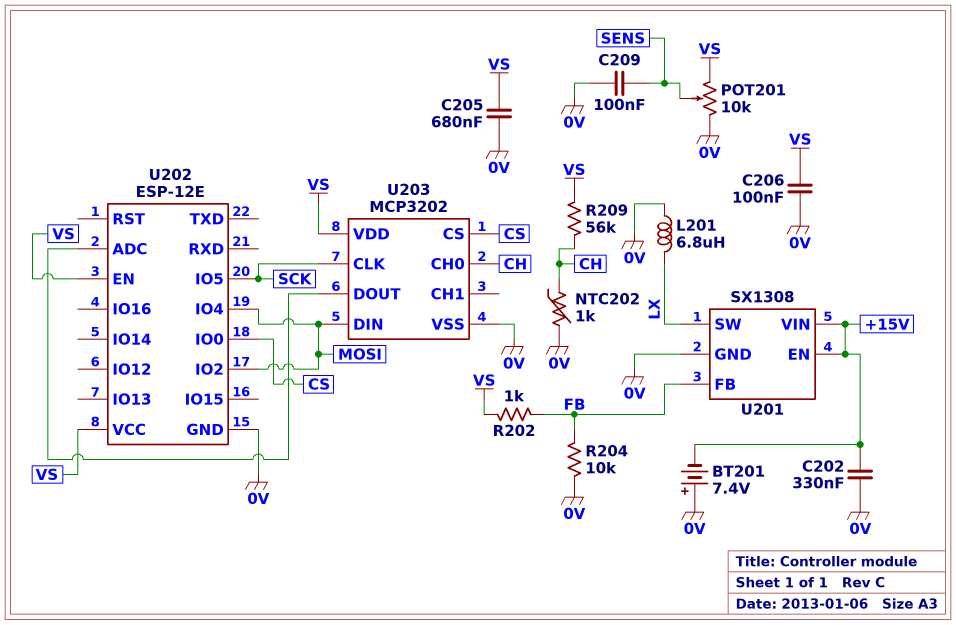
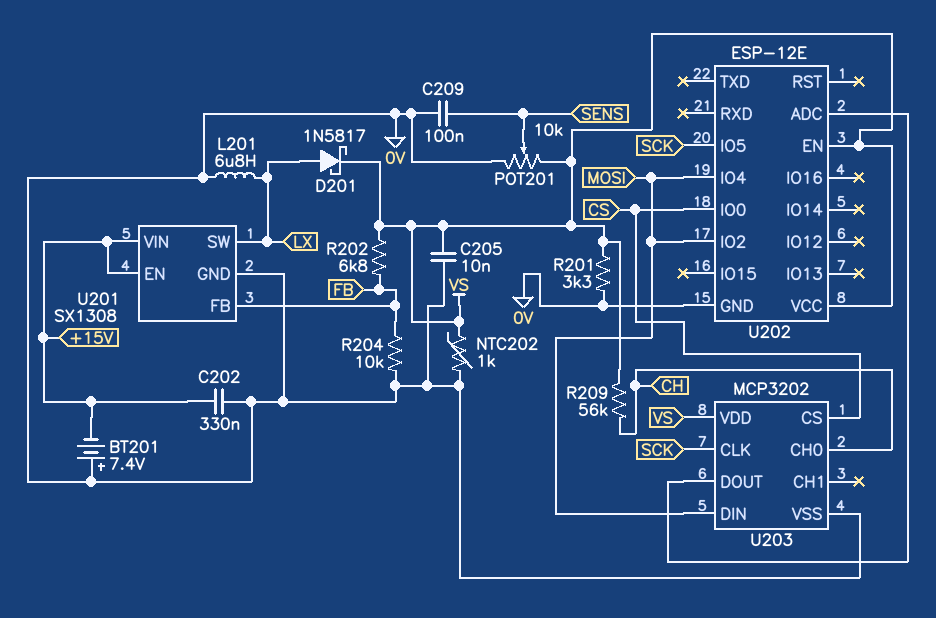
C205: 680nF (0V, VS) -> 10nF (0V, VS)
C206: 100nF (0V, VS) -> none
D201: none -> schottky 1N5817 (A LX, K VS)
NTC202: 1k (0V, CH) -> 1k (0V, VS)
R201: none -> 3.3k (0V, VS)
R202: 1k (FB, VS) -> 6.8k (FB, VS)

